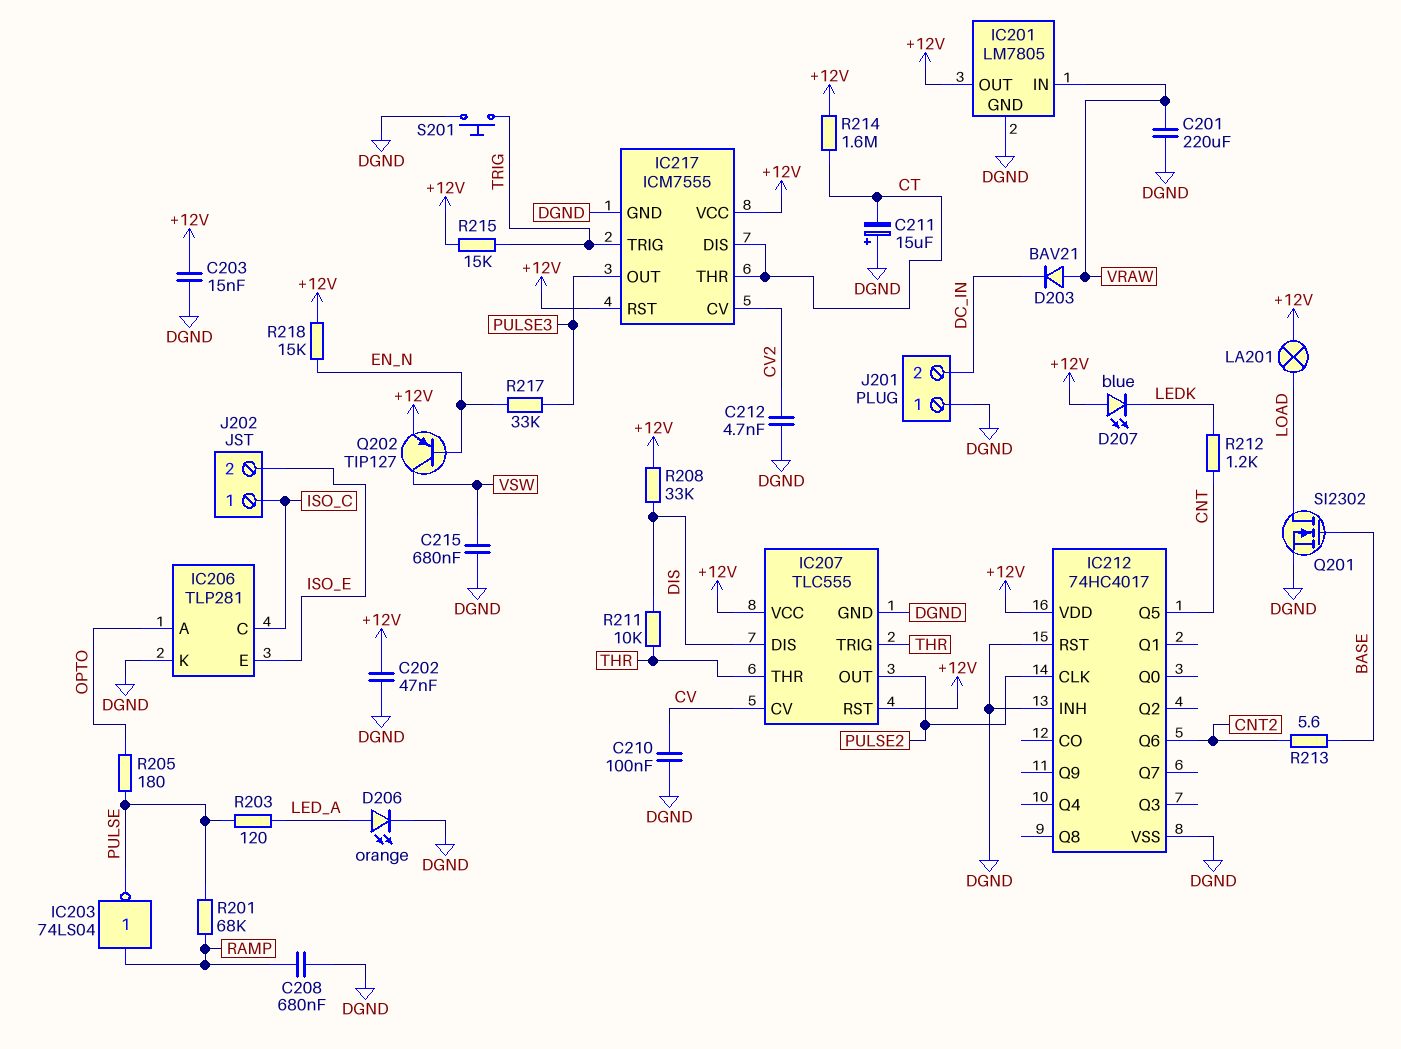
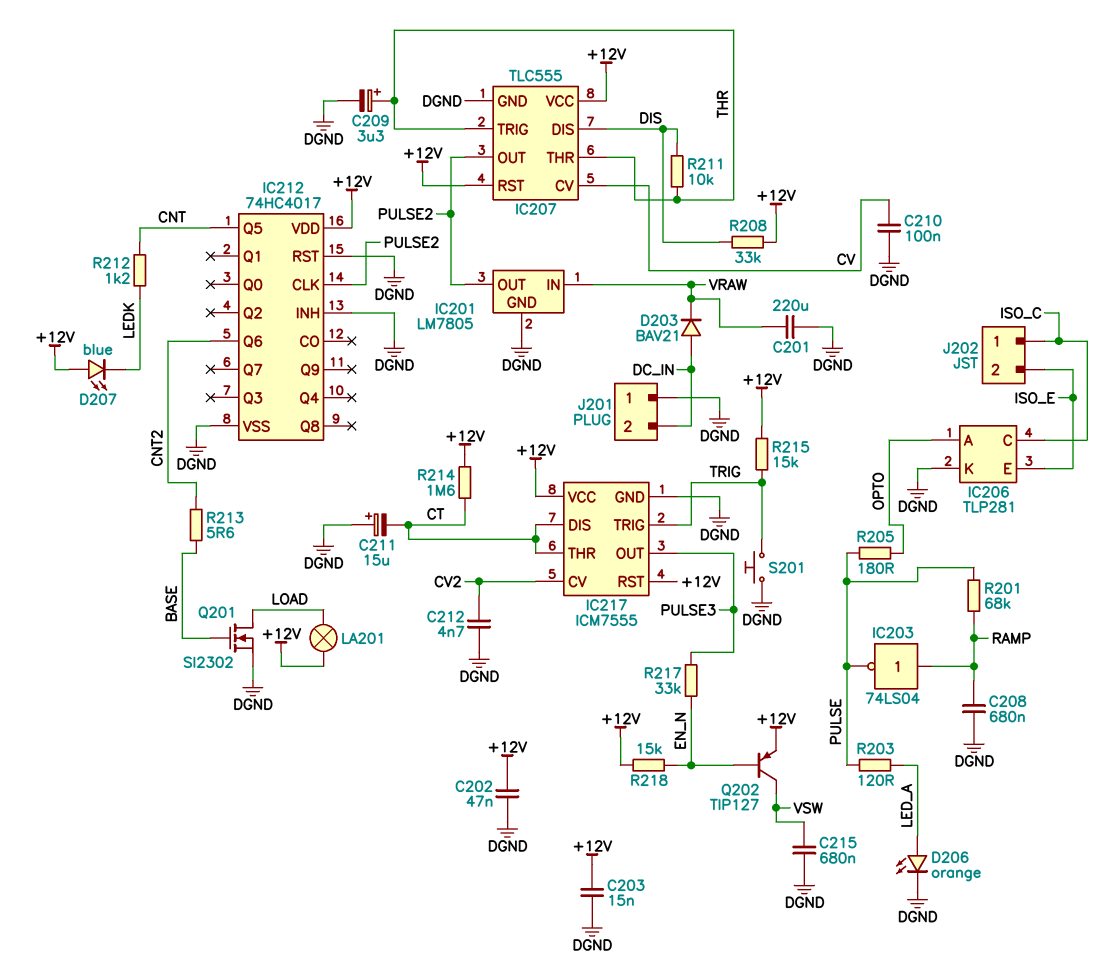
C209: none -> 3.3uF (plus THR, minus DGND)
D203: diode BAV21 (A VRAW, K DC_IN) -> diode BAV21 (A DC_IN, K VRAW)
IC201 pin OUT: +12V -> PULSE2

